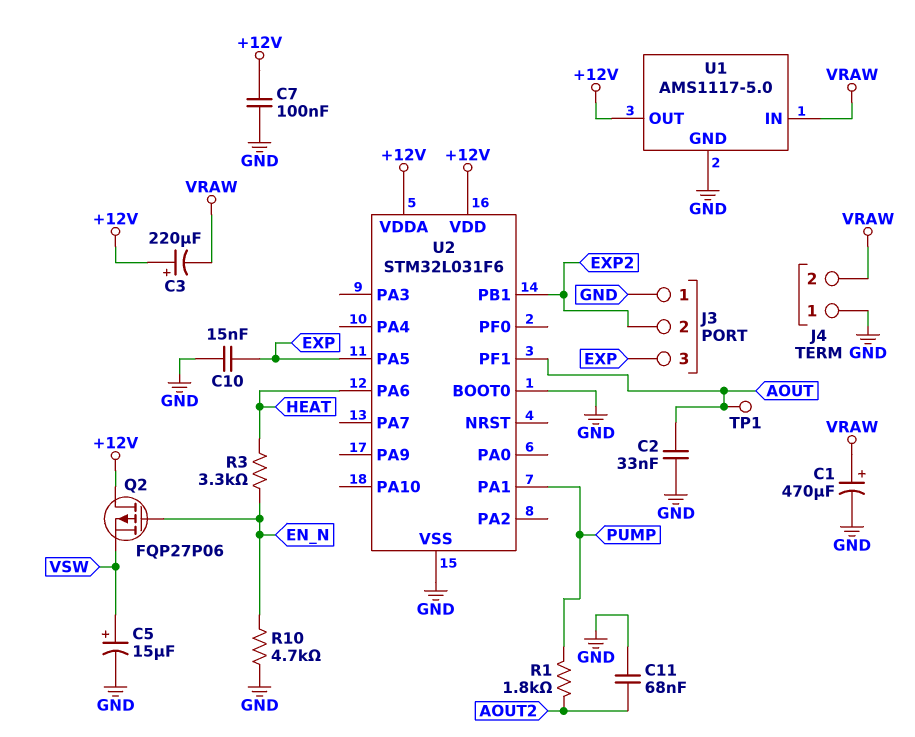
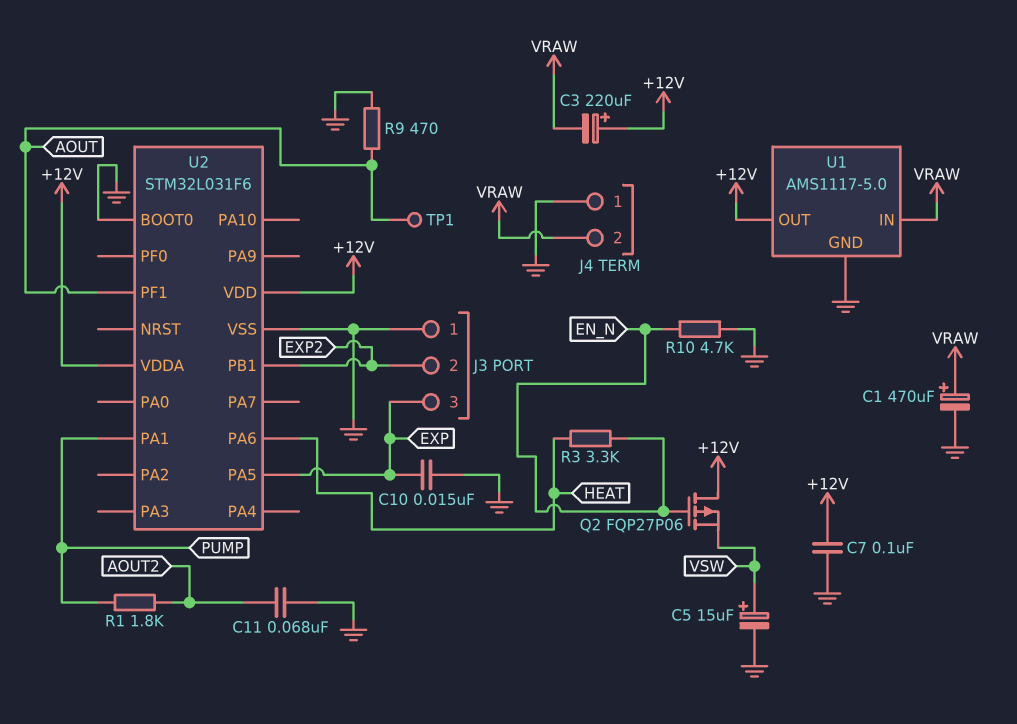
C2: 33nF (AOUT, GND) -> none
R9: none -> 470 (AOUT, GND)

